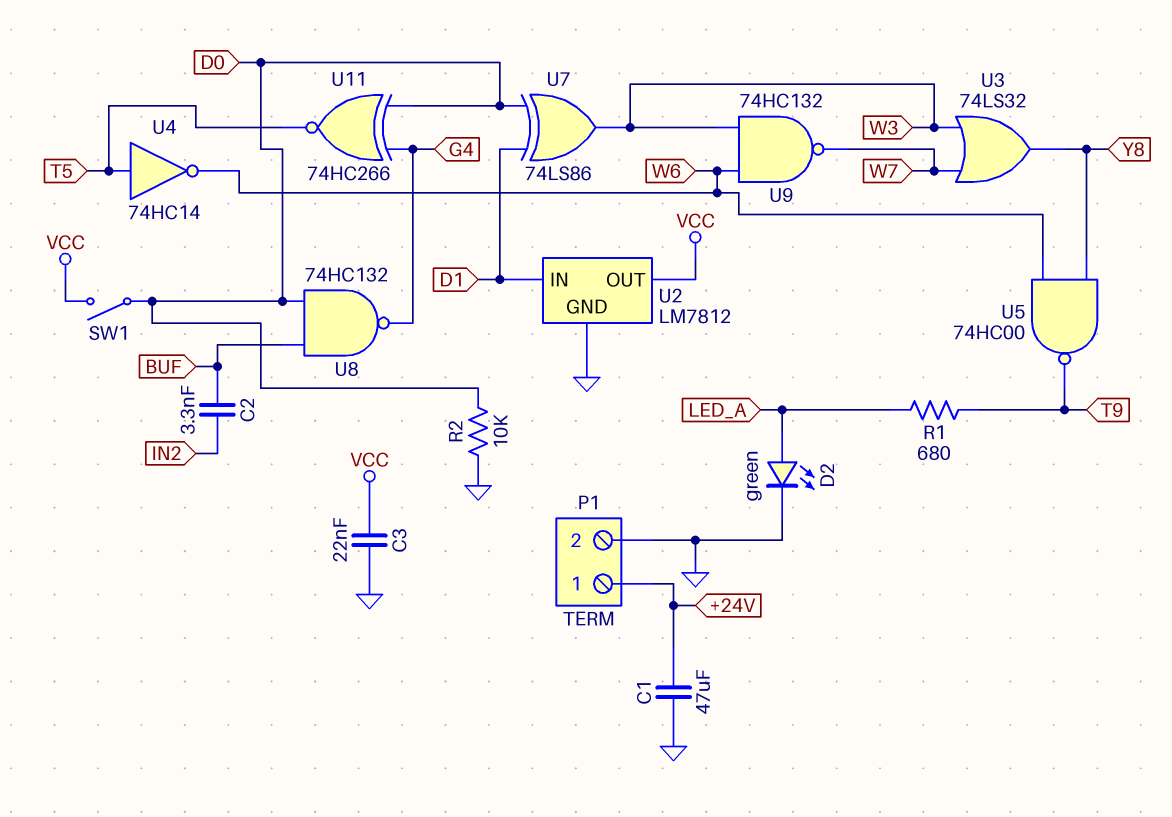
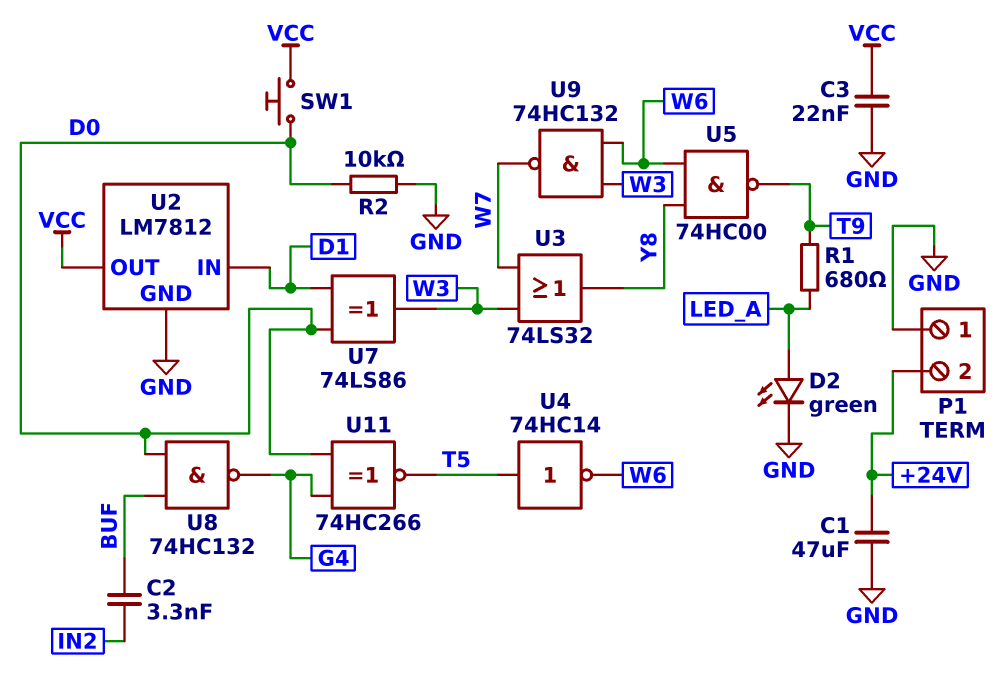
P1 pin 1: +24V -> GND
P1 pin 2: GND -> +24V
SW1: switch (D0, VCC) -> button (D0, VCC)

